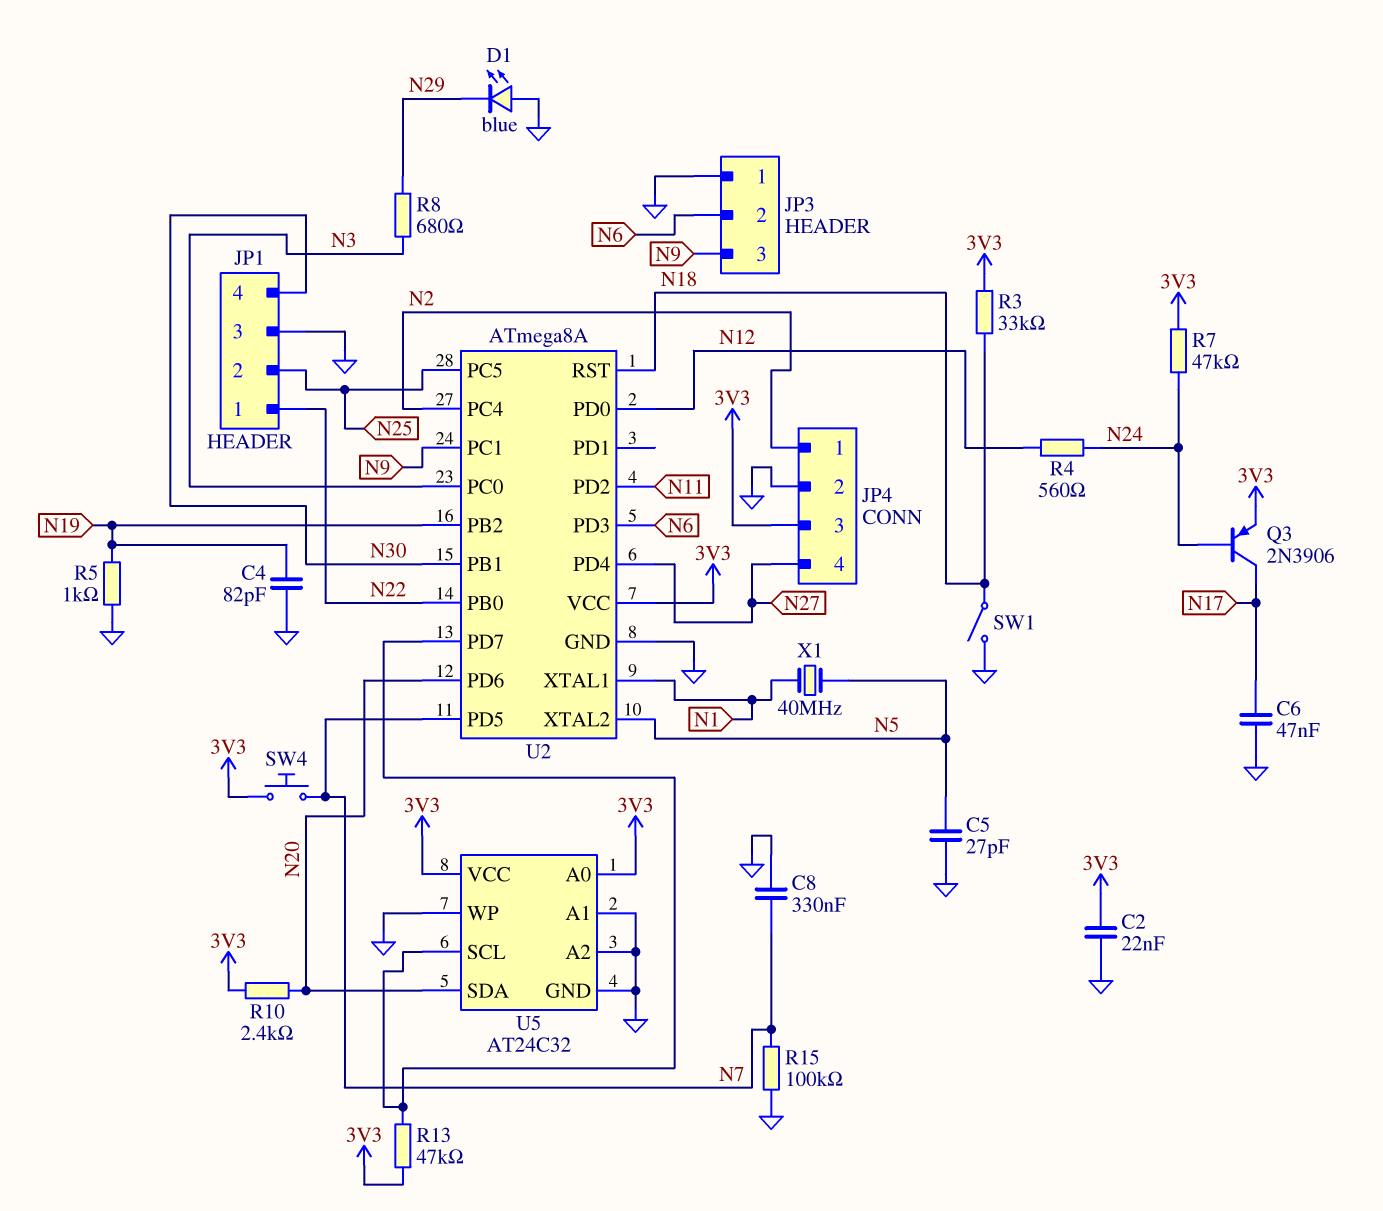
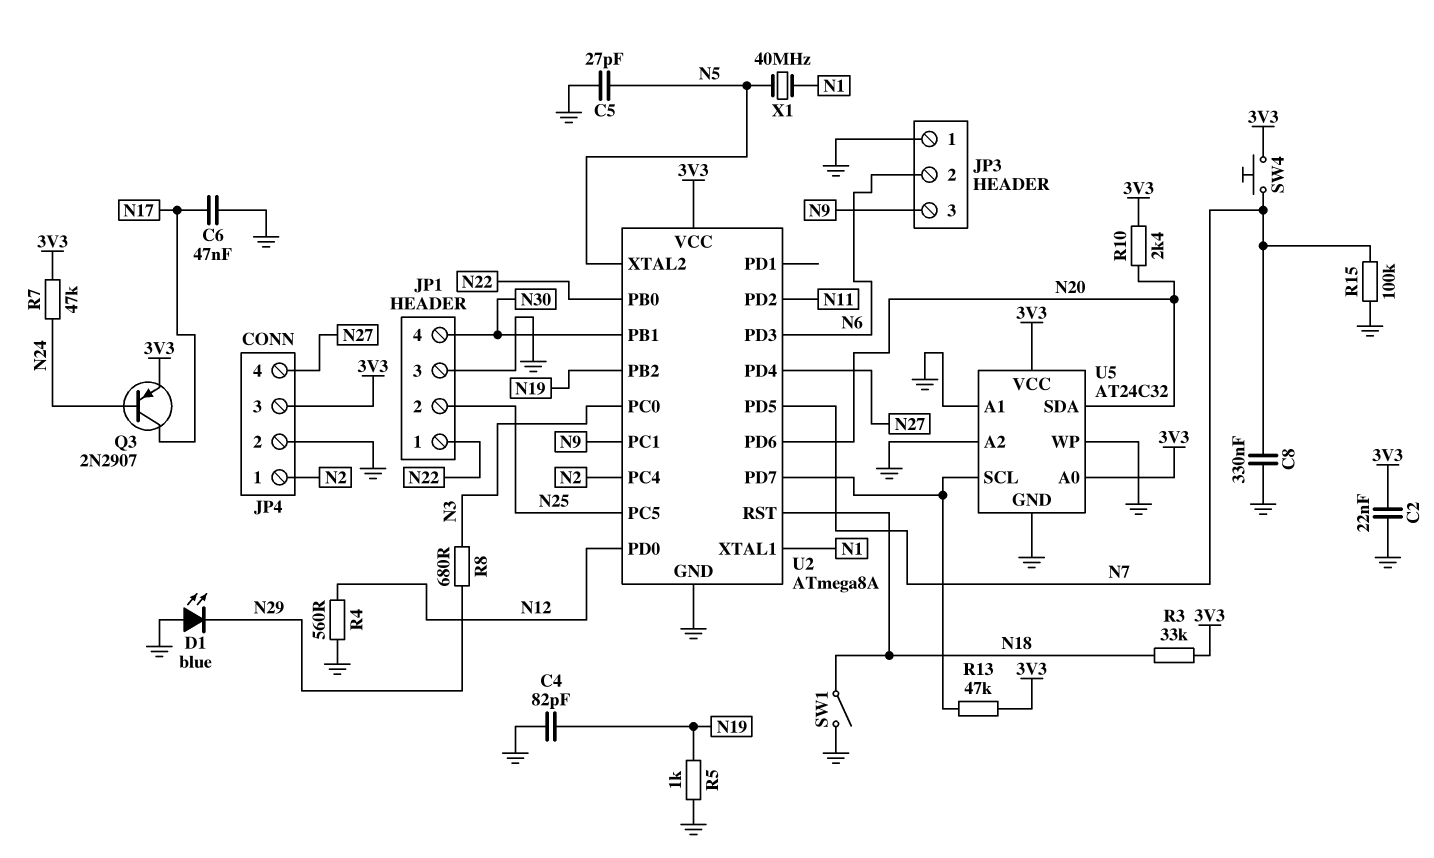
Q3: PNP 2N3906 (B N24, C N17, E 3V3) -> PNP 2N2907 (B N24, C N17, E 3V3)
R4: 560 (N12, N24) -> 560 (GND, N12)

